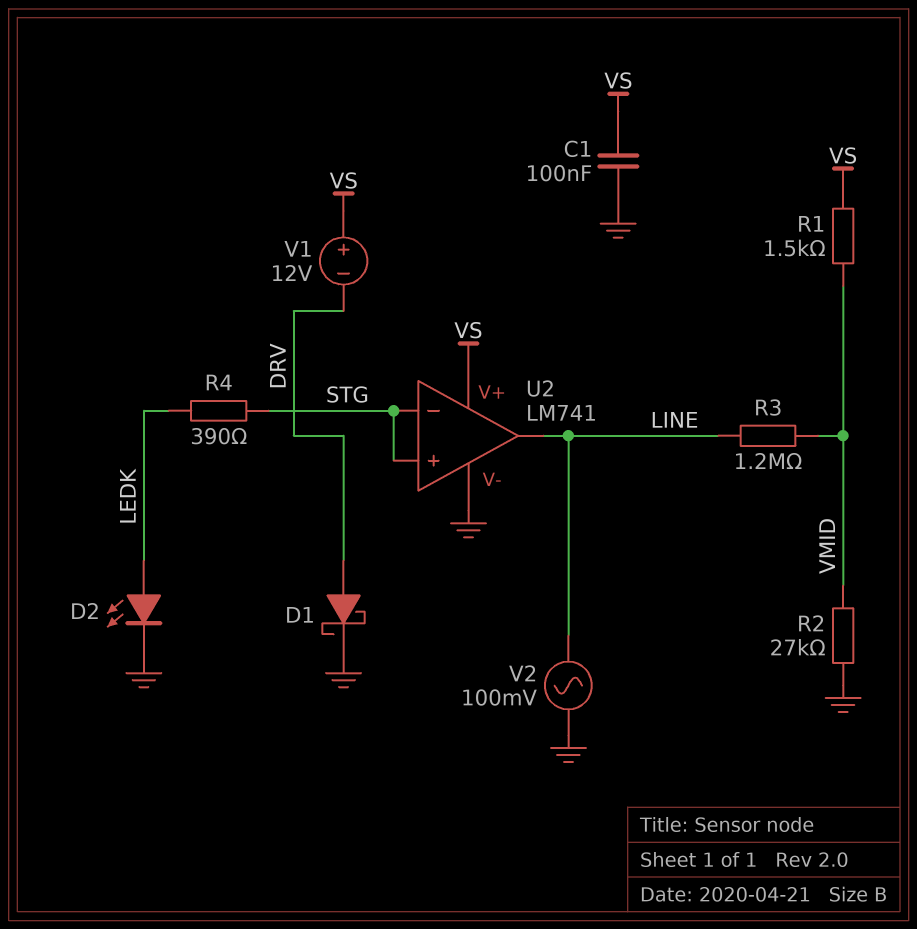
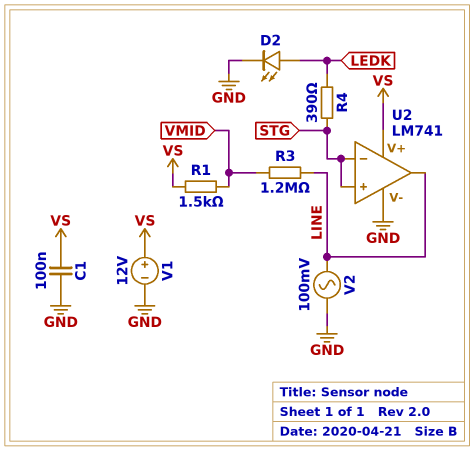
D1: schottky (A DRV, K GND) -> none
R2: 27k (GND, VMID) -> none
V1: 12V (plus VS, minus DRV) -> 12V (plus VS, minus GND)

